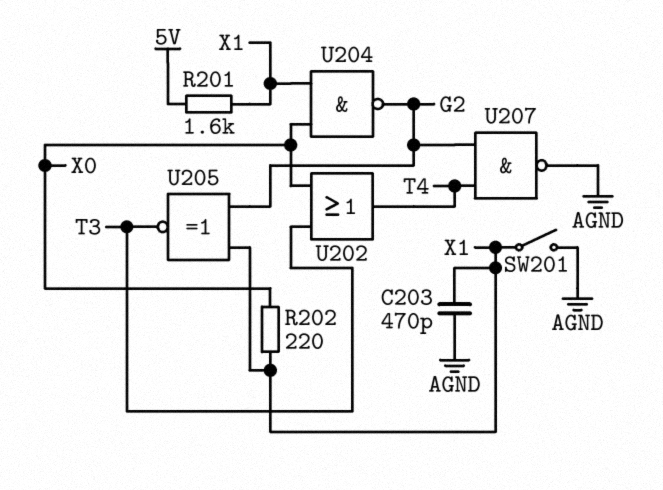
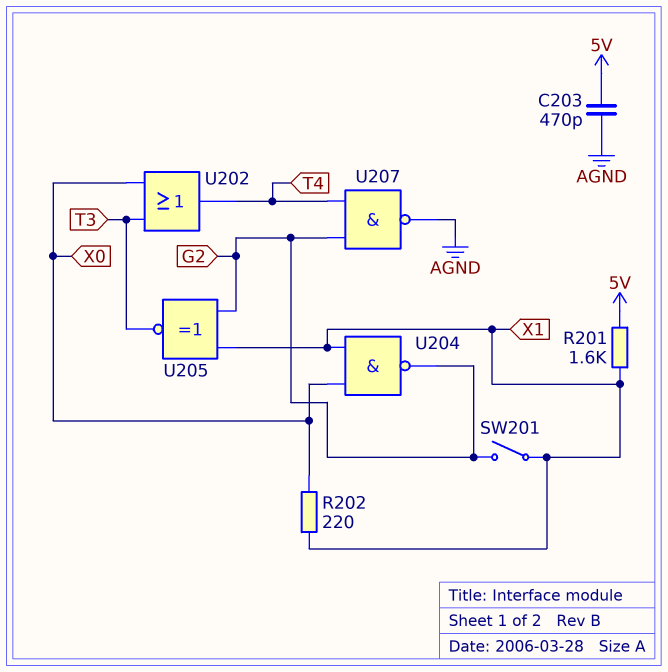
C203: 470pF (AGND, X1) -> 470pF (5V, AGND)
SW201: switch (AGND, X1) -> switch (G2, X1)

